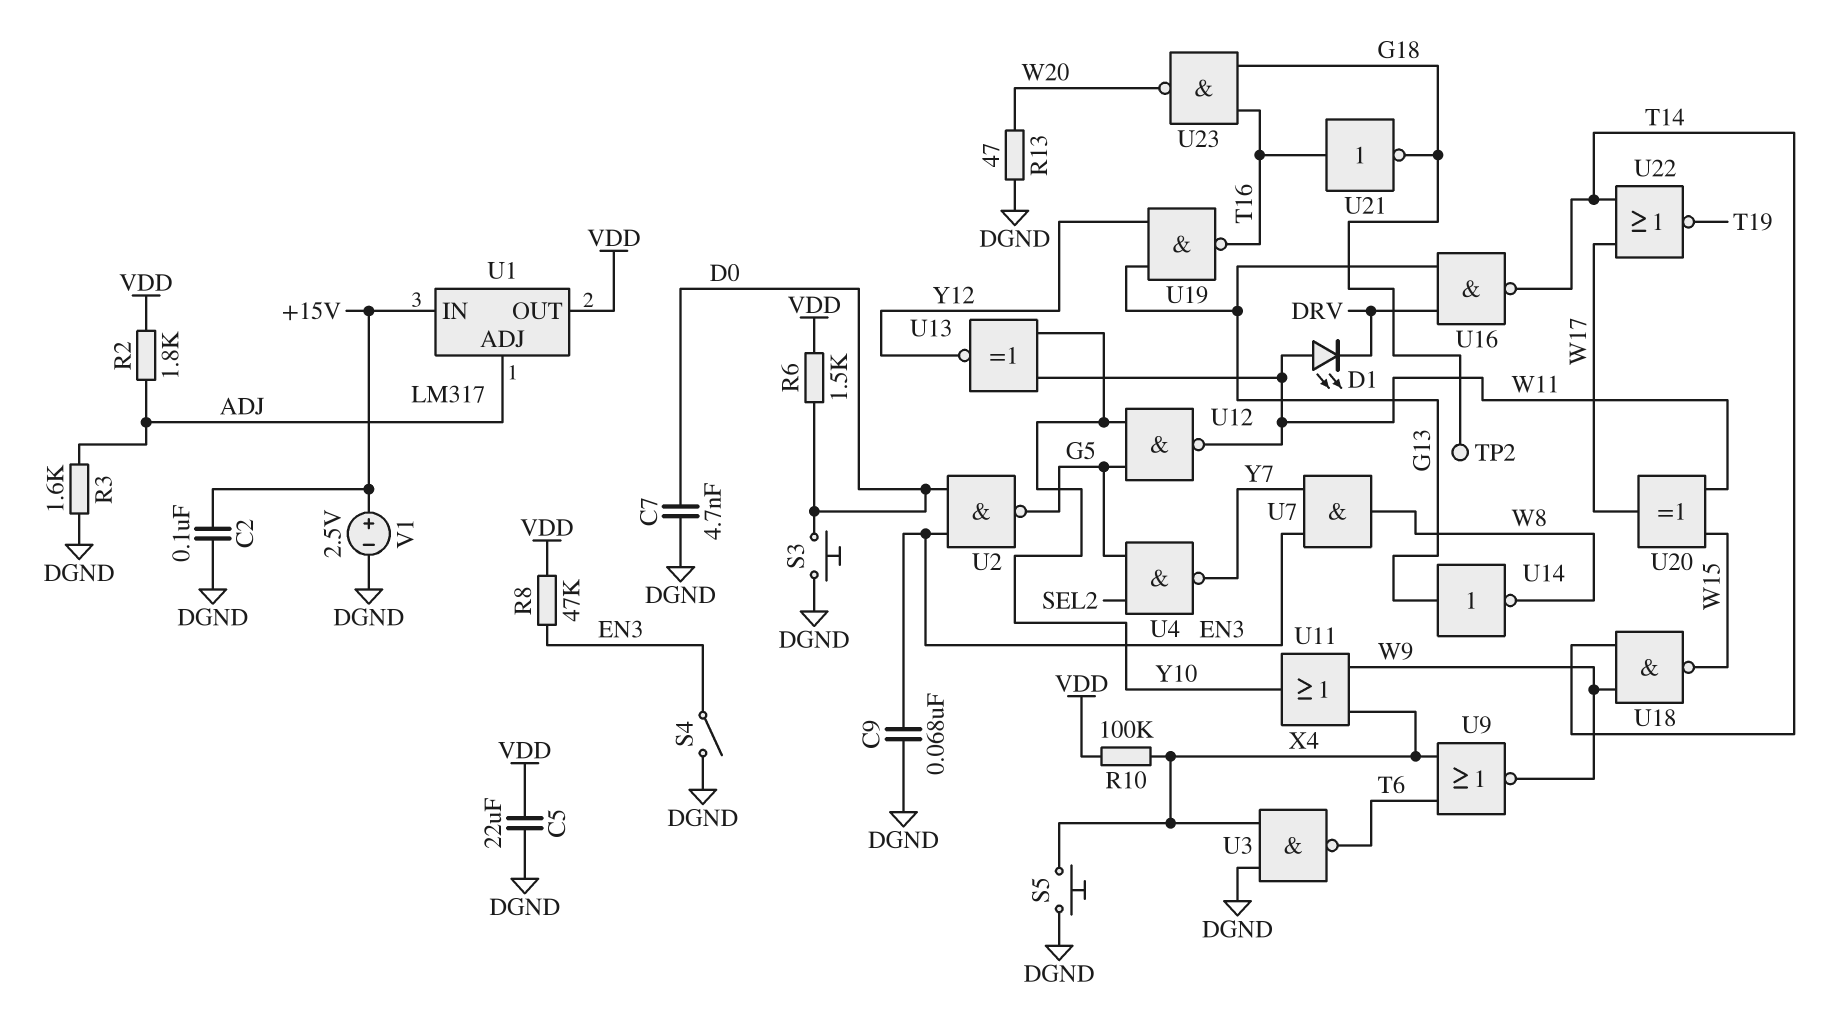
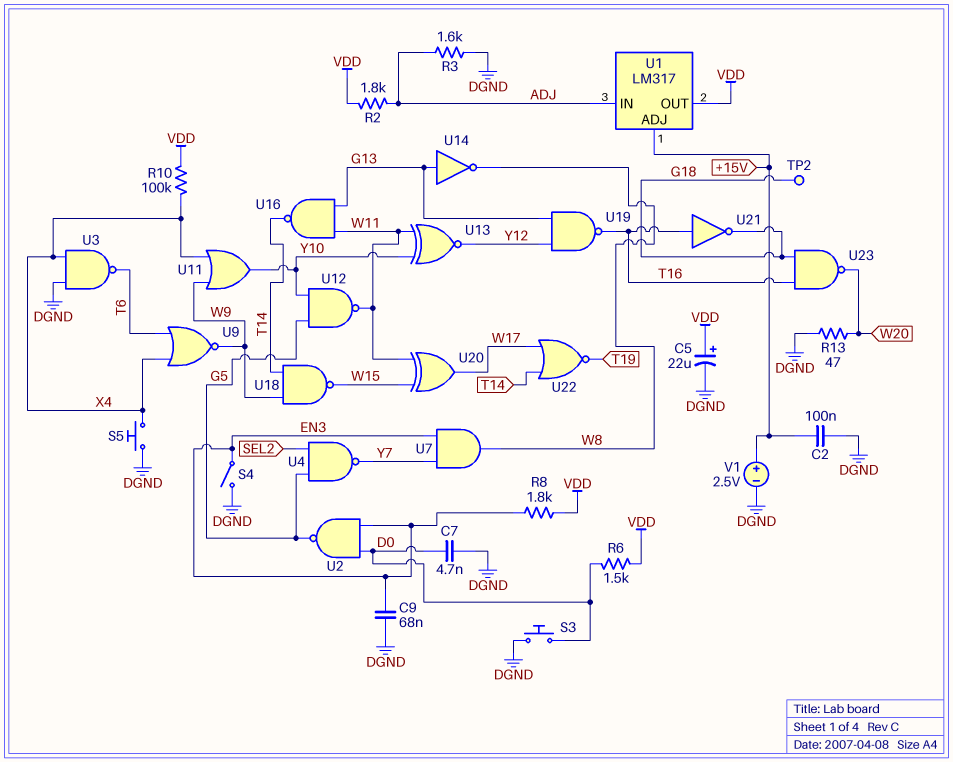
C5: 22uF (DGND, VDD) -> 22uF (plus VDD, minus DGND)
D1: LED (A W11, K DRV) -> none
R8: 47k (EN3, VDD) -> 1.8k (EN3, VDD)
U1 pin ADJ: ADJ -> +15V
U1 pin IN: +15V -> ADJ
U16: NAND (in DRV, in G13, out T14) -> NAND (in G13, in W11, out T14)

